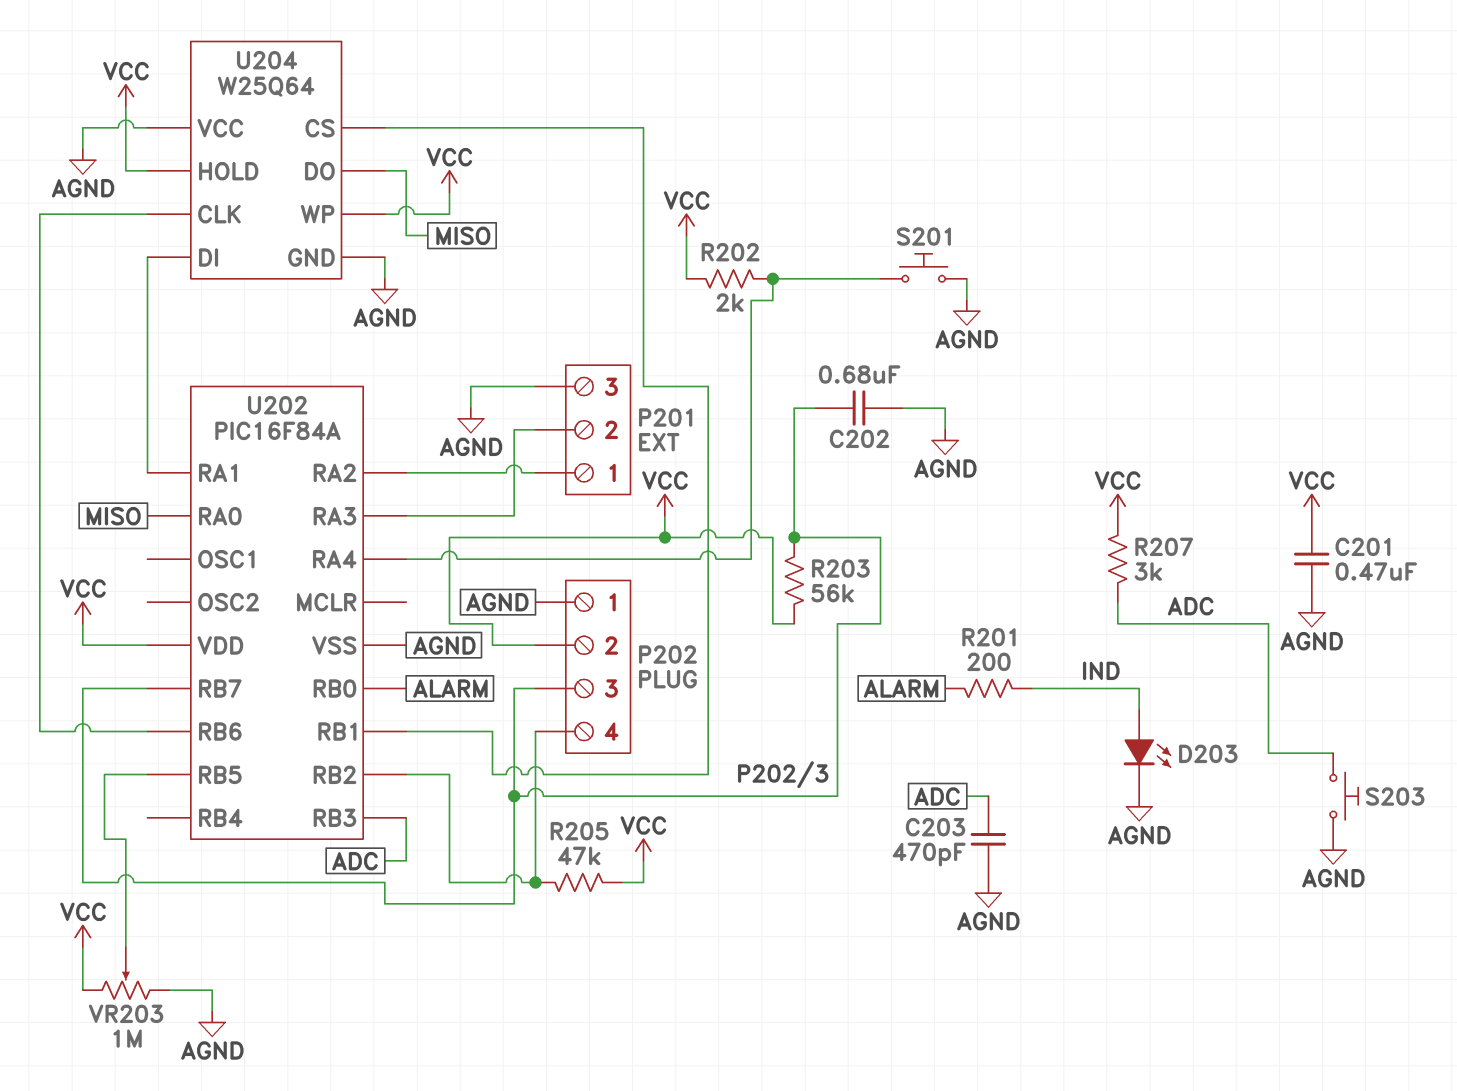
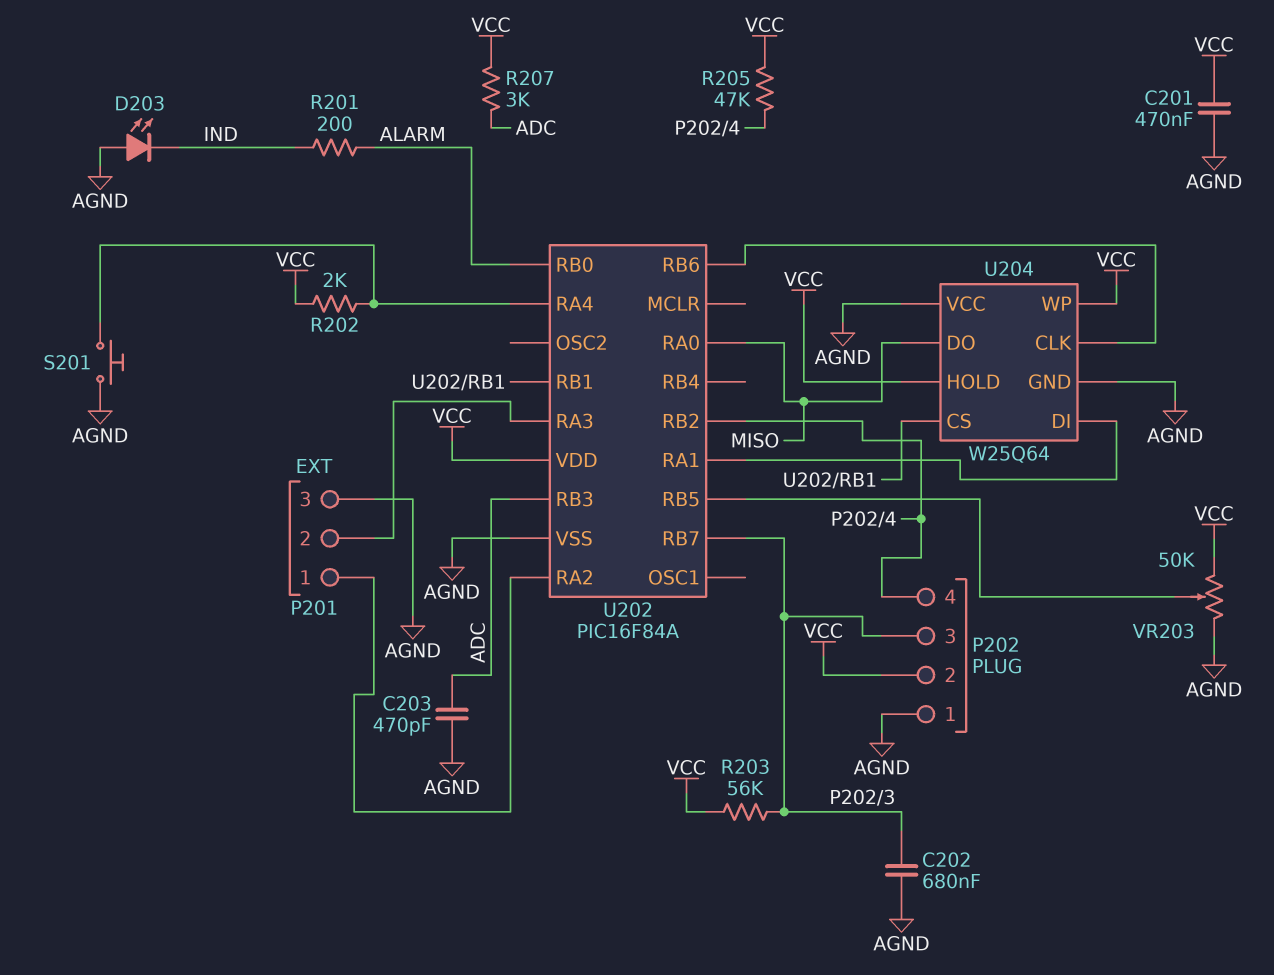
D203: LED (A IND, K AGND) -> LED (A AGND, K IND)
S203: button (ADC, AGND) -> none
VR203: 1M (AGND, VCC, wiper U202/RB5) -> 50k (AGND, VCC, wiper U202/RB5)

